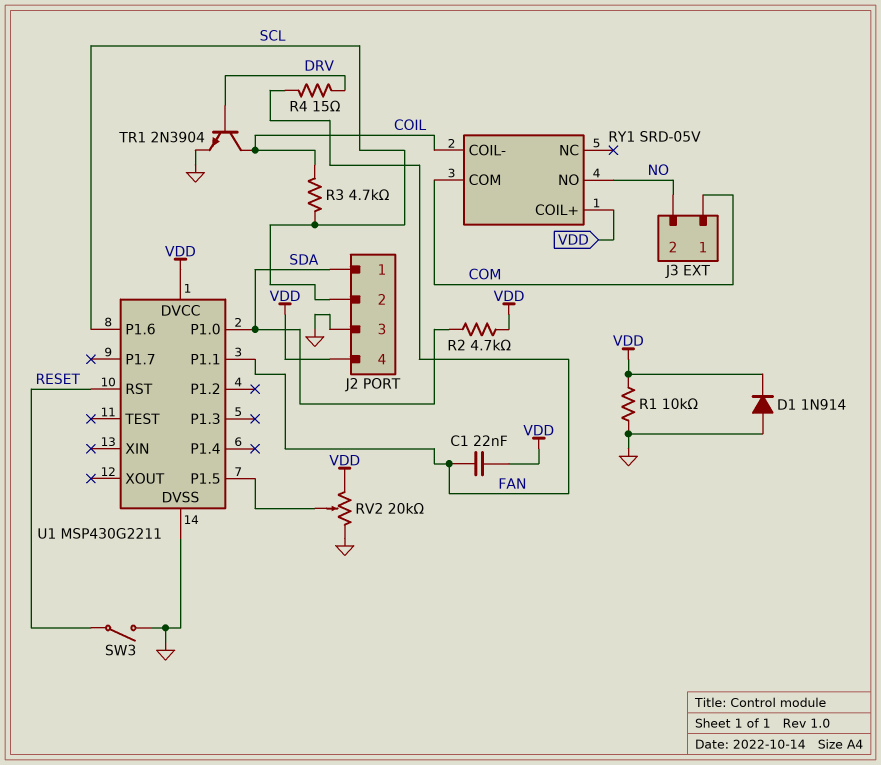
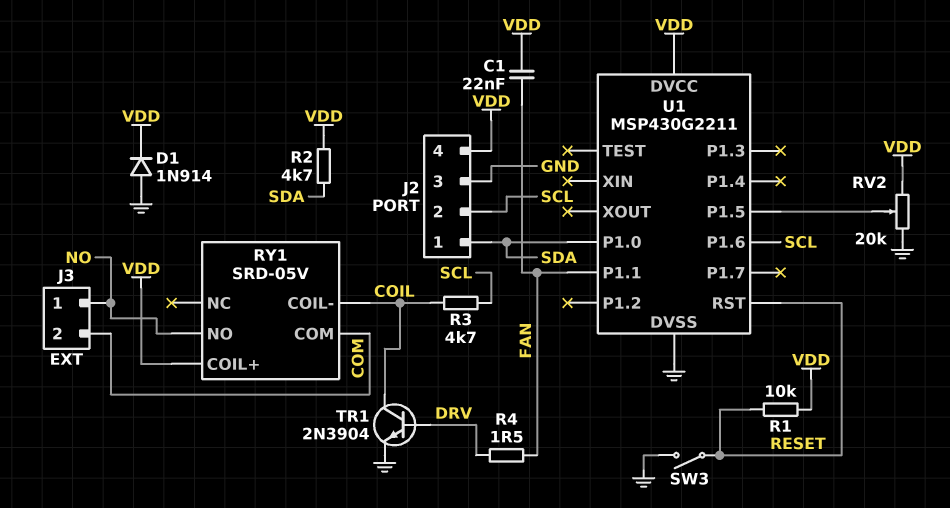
J3 pin 1: COM -> NO
J3 pin 2: NO -> COM
R1: 10k (GND, VDD) -> 10k (RESET, VDD)
R4: 15 (DRV, FAN) -> 1.5 (DRV, FAN)

